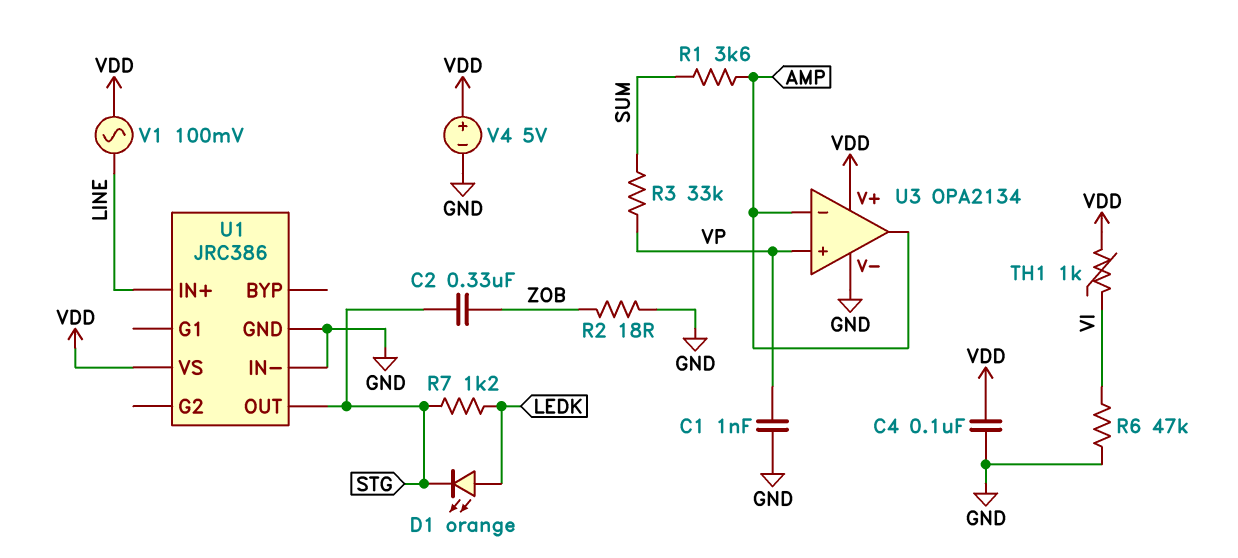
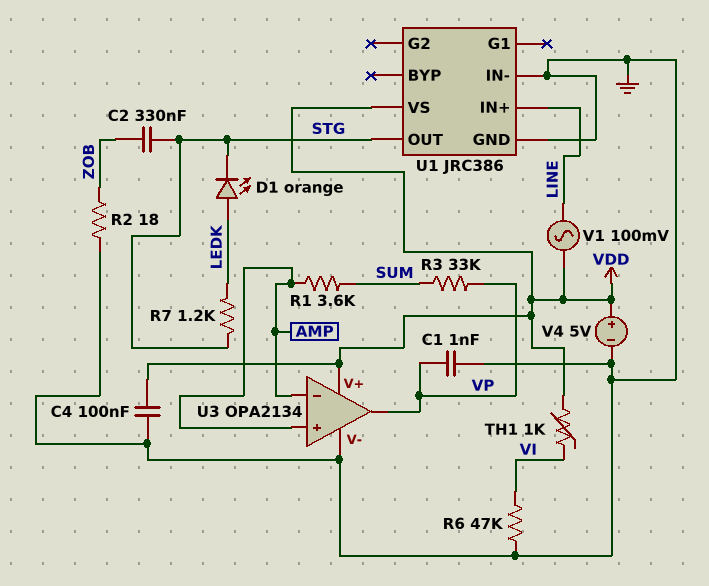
U3 pin in+: VP -> AMP
U3 pin out: AMP -> VP

